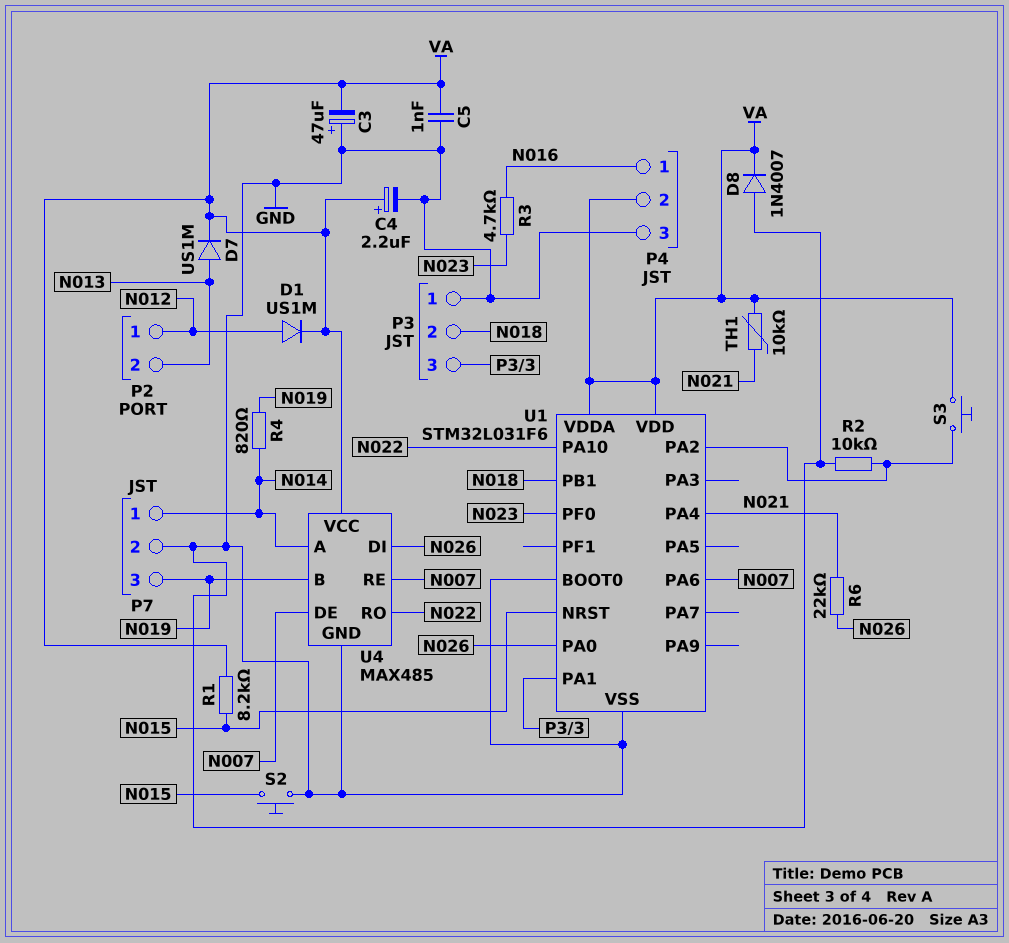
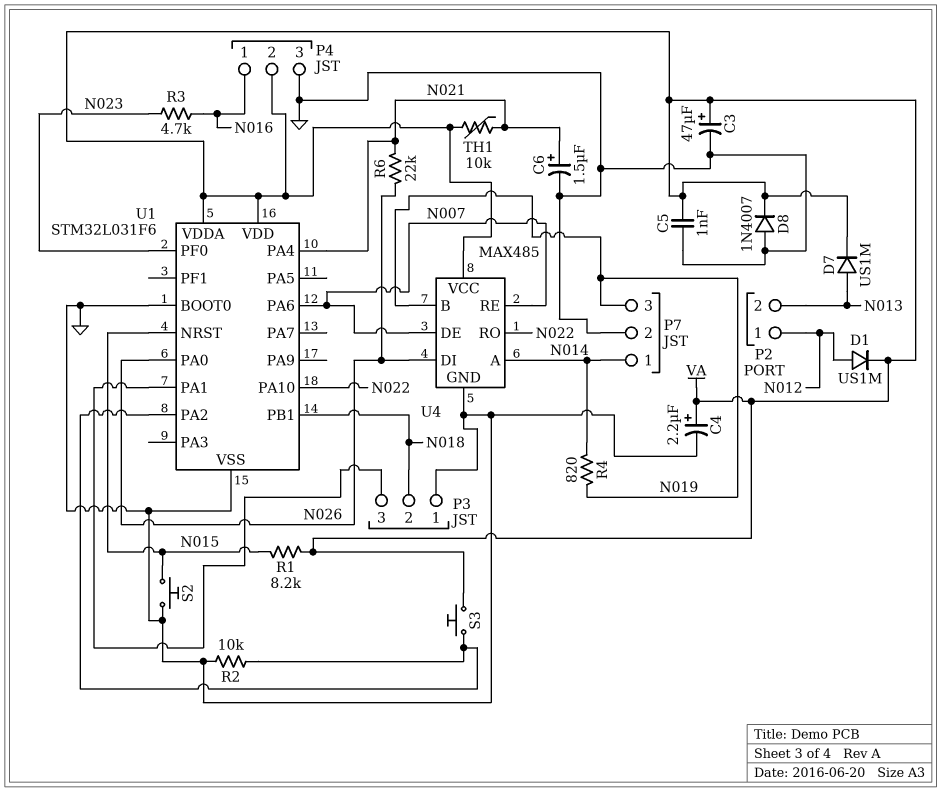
C3: 47uF (plus GND, minus VA) -> 47uF (plus VA, minus GND)
C6: none -> 1.5uF (plus N021, minus GND)

